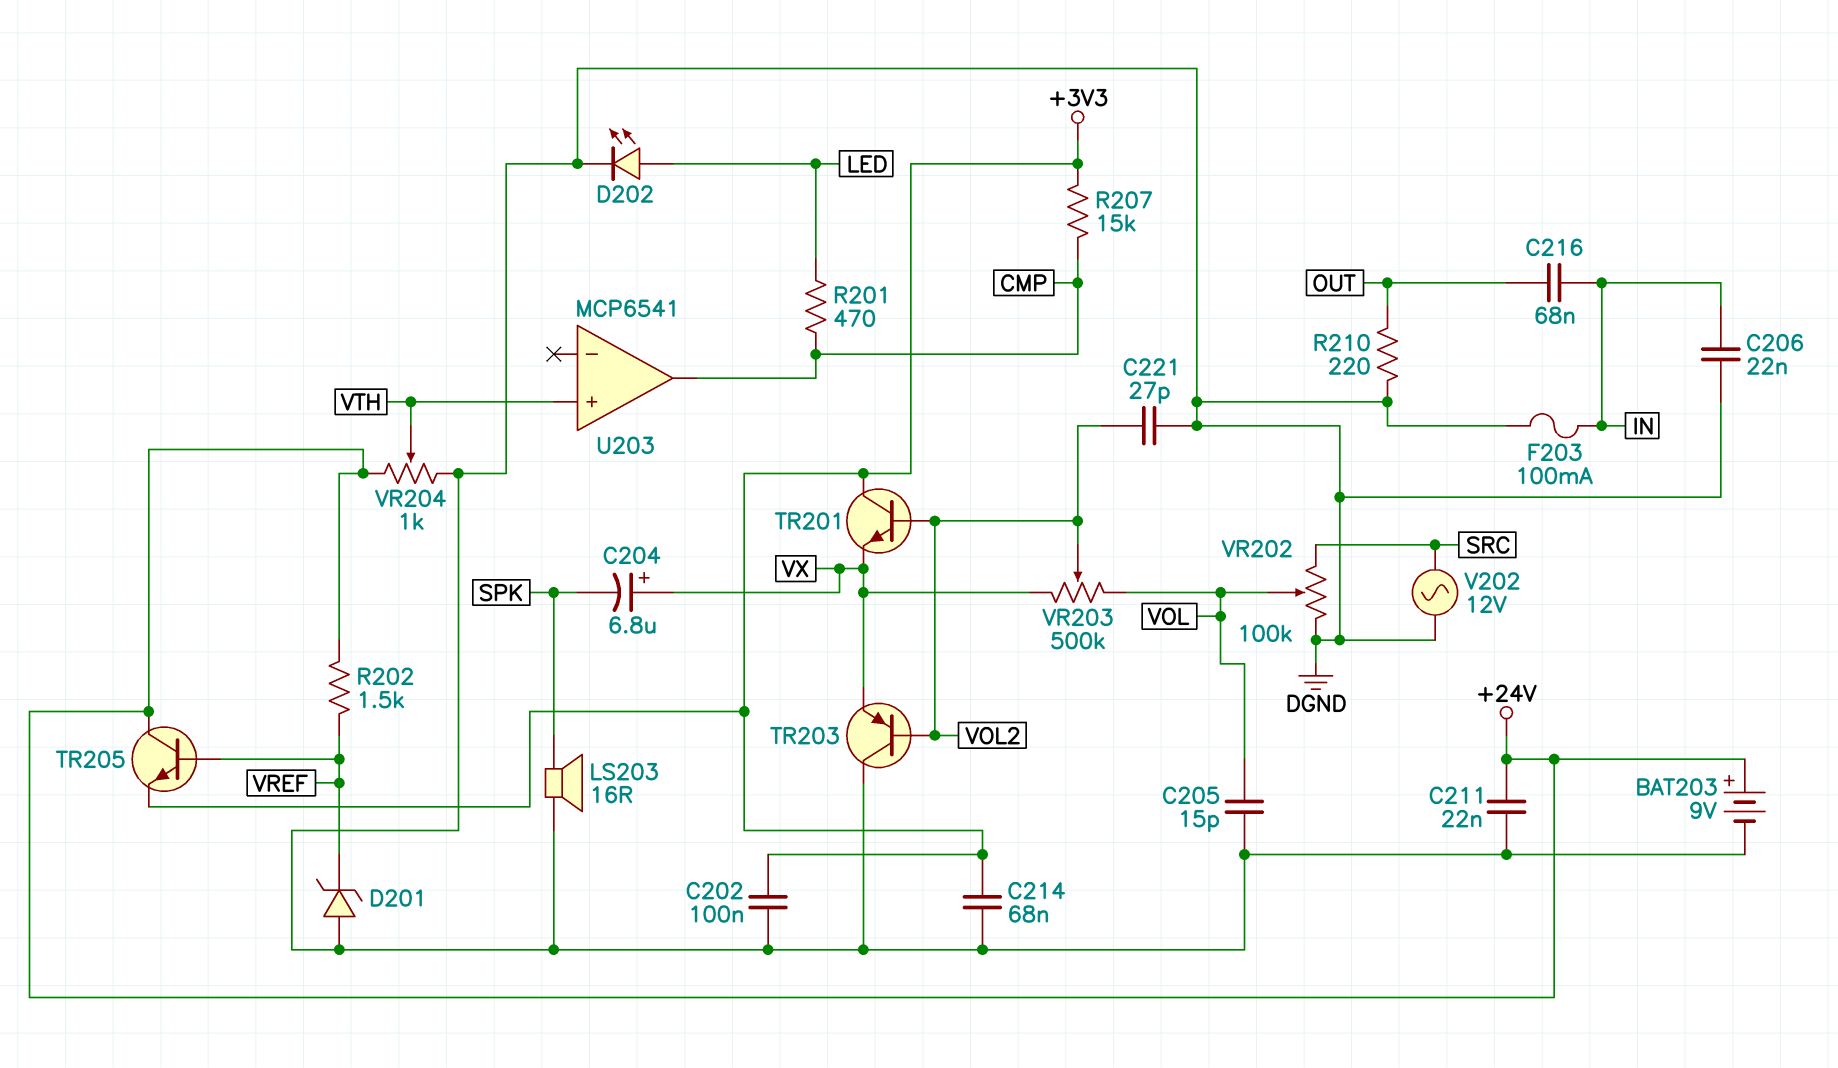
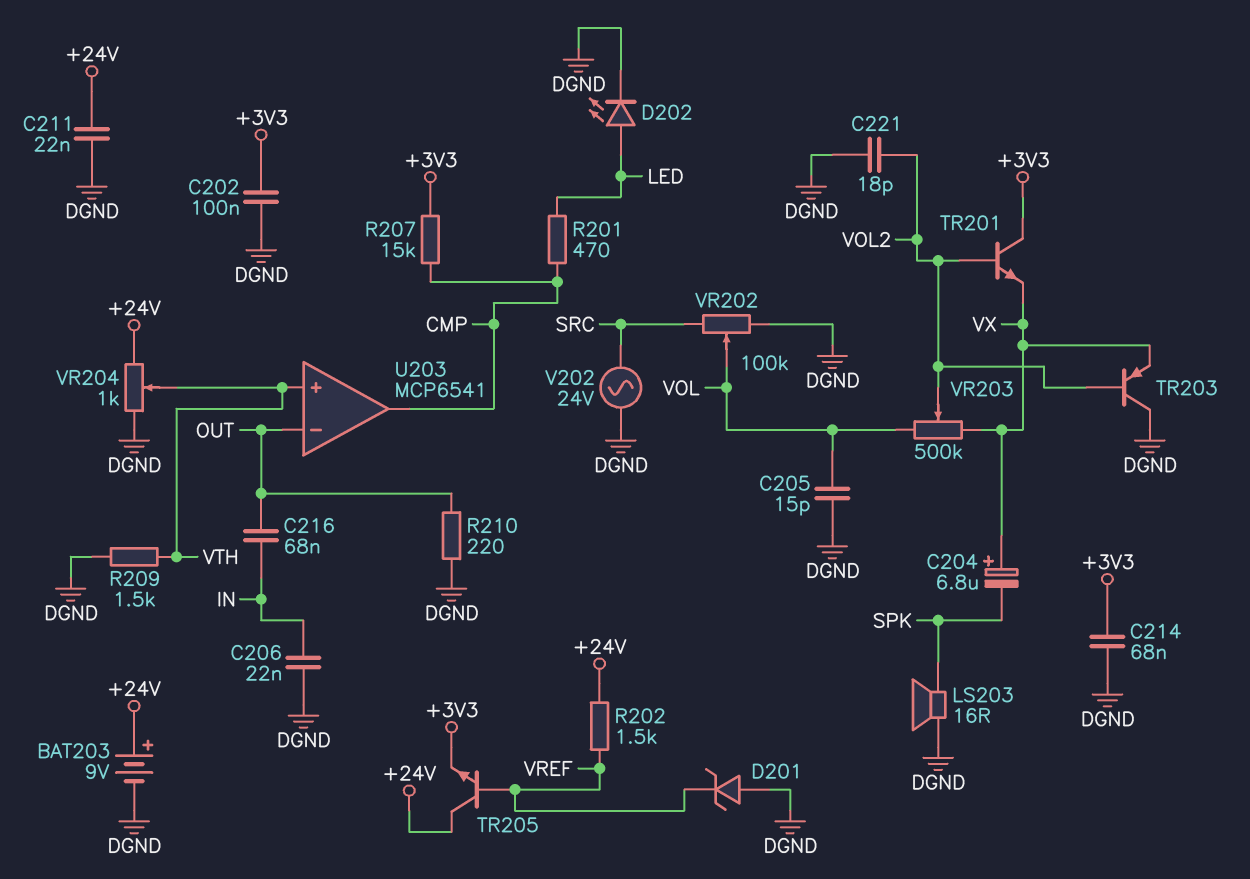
C221: 27pF (DGND, VOL2) -> 18pF (DGND, VOL2)
F203: 100mA (DGND, IN) -> none
R209: none -> 1.5k (DGND, VTH)
U203 pin in-: none -> OUT
V202: AC 12V (DGND, SRC) -> AC 24V (DGND, SRC)

